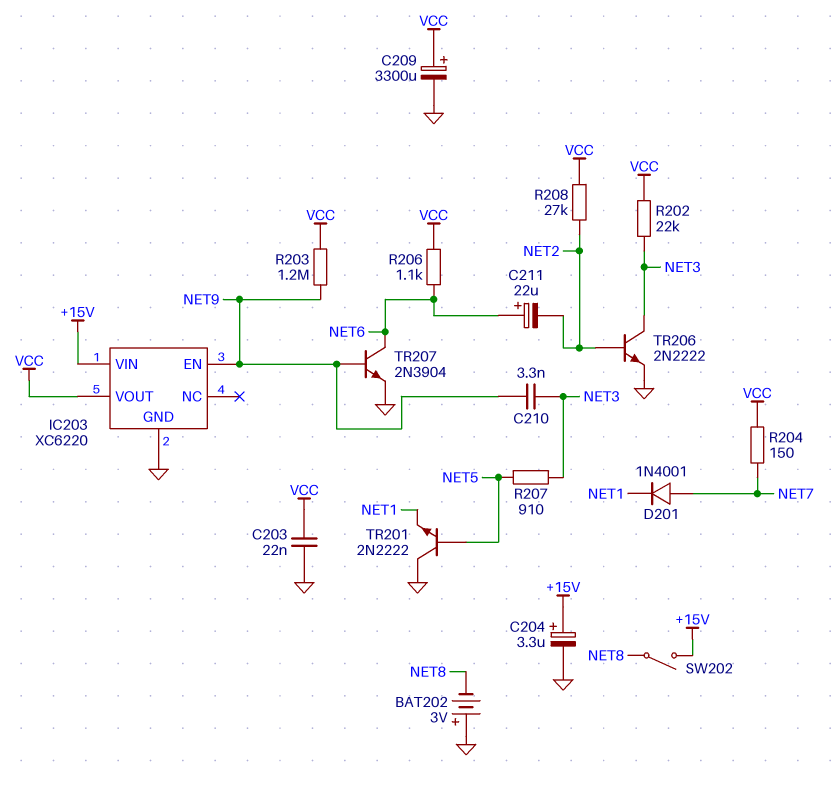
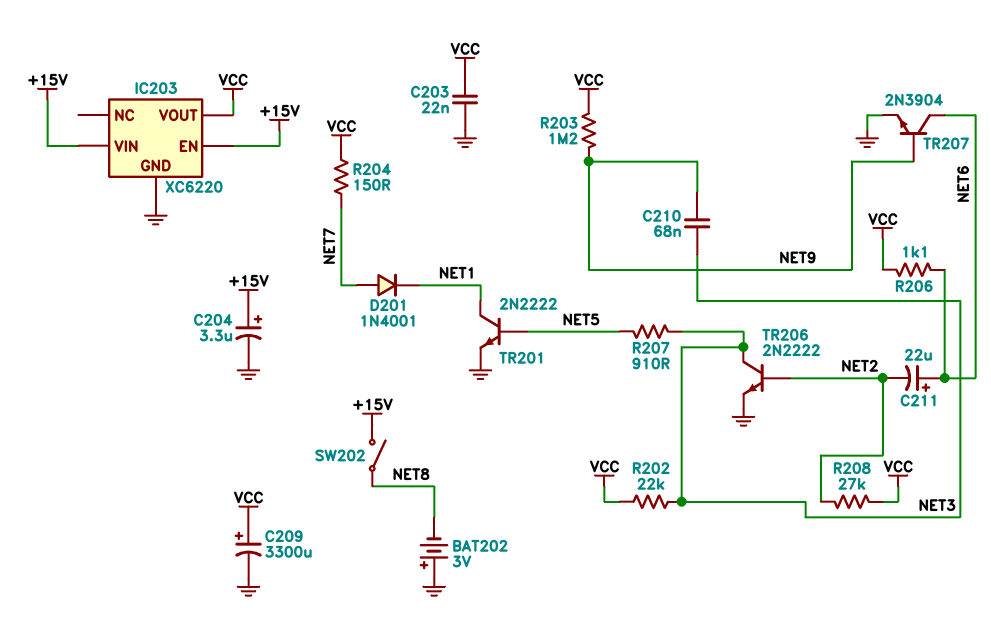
C210: 3.3nF (NET3, NET9) -> 68nF (NET3, NET9)
IC203 pin EN: NET9 -> +15V
TR201: NPN 2N2222 (B NET5, C GND, E NET1) -> NPN 2N2222 (B NET5, C NET1, E GND)

